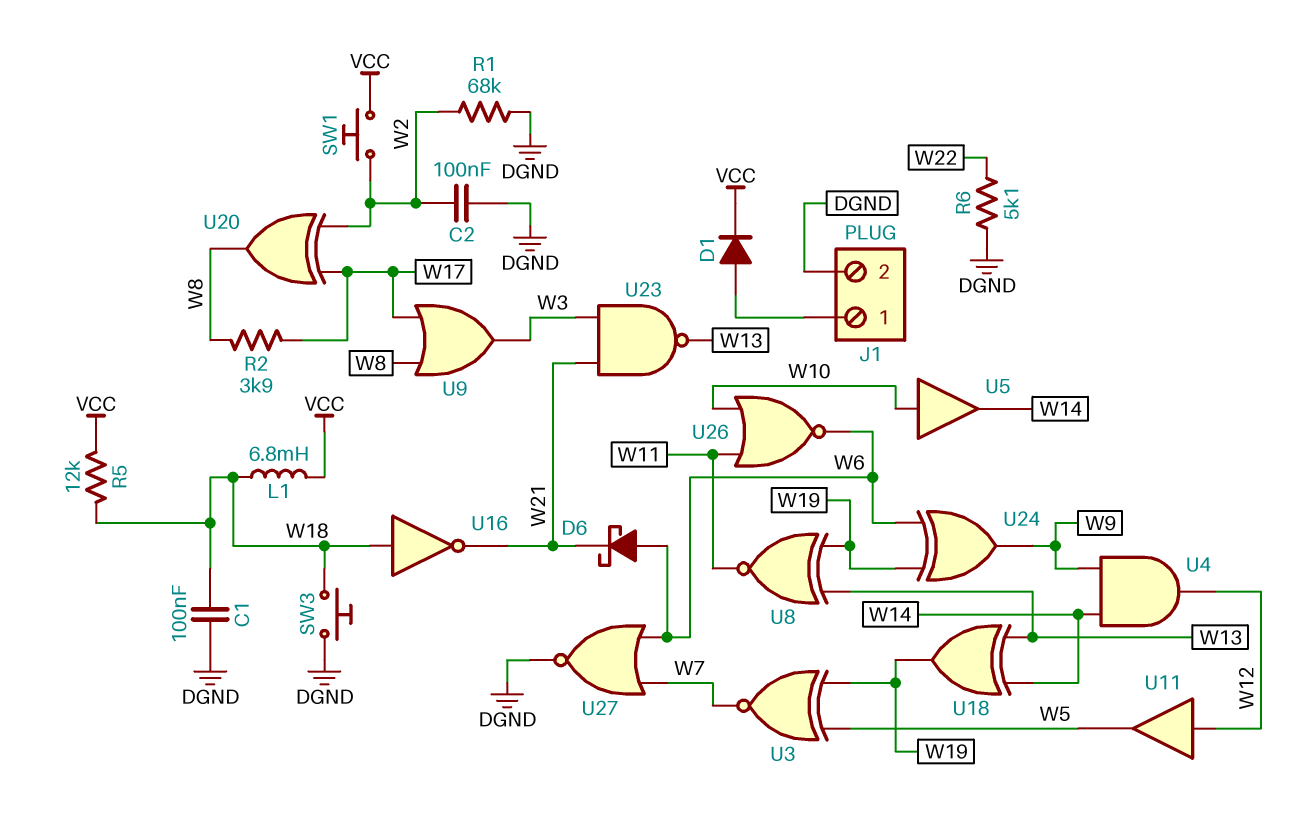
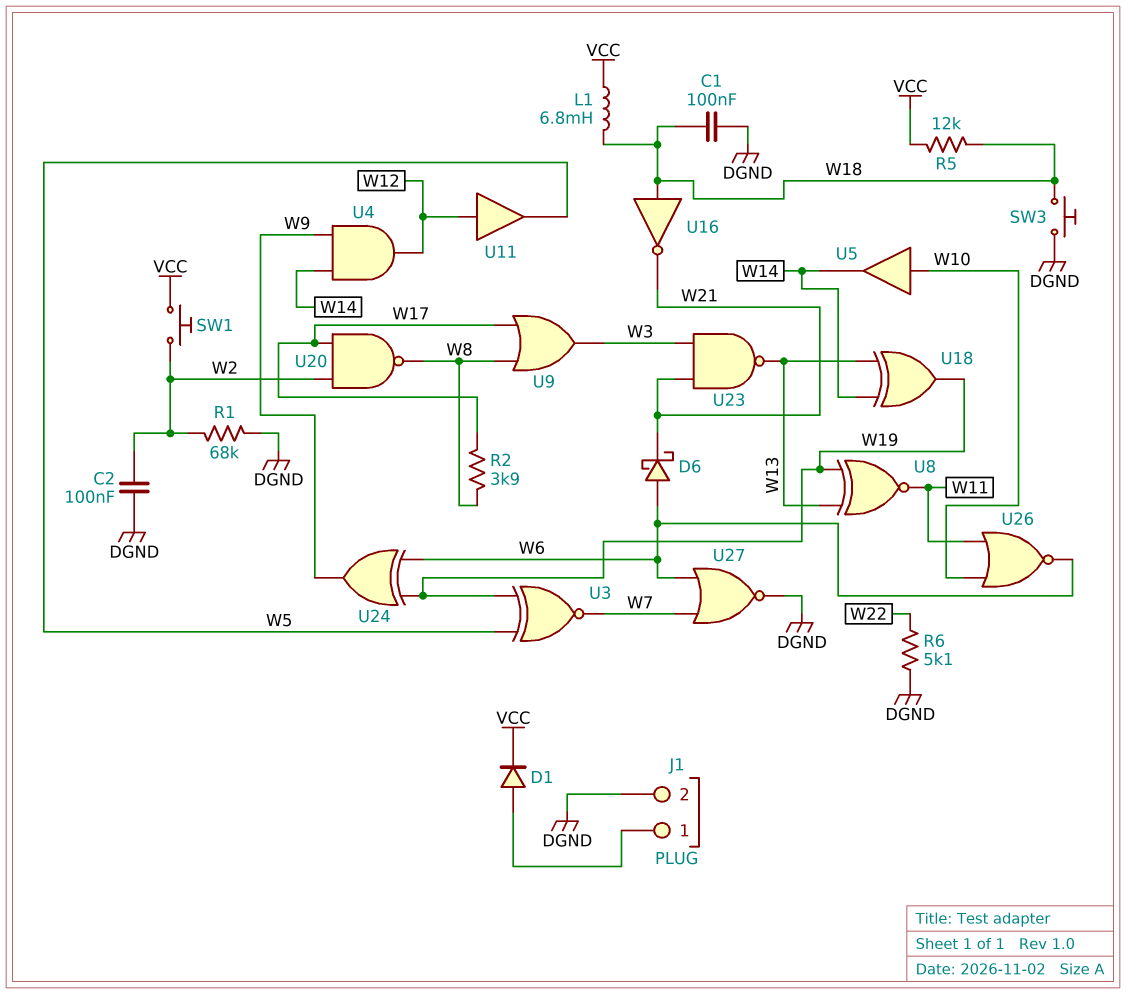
U20: XOR (in W2, in W17, out W8) -> NAND (in W2, in W17, out W8)

